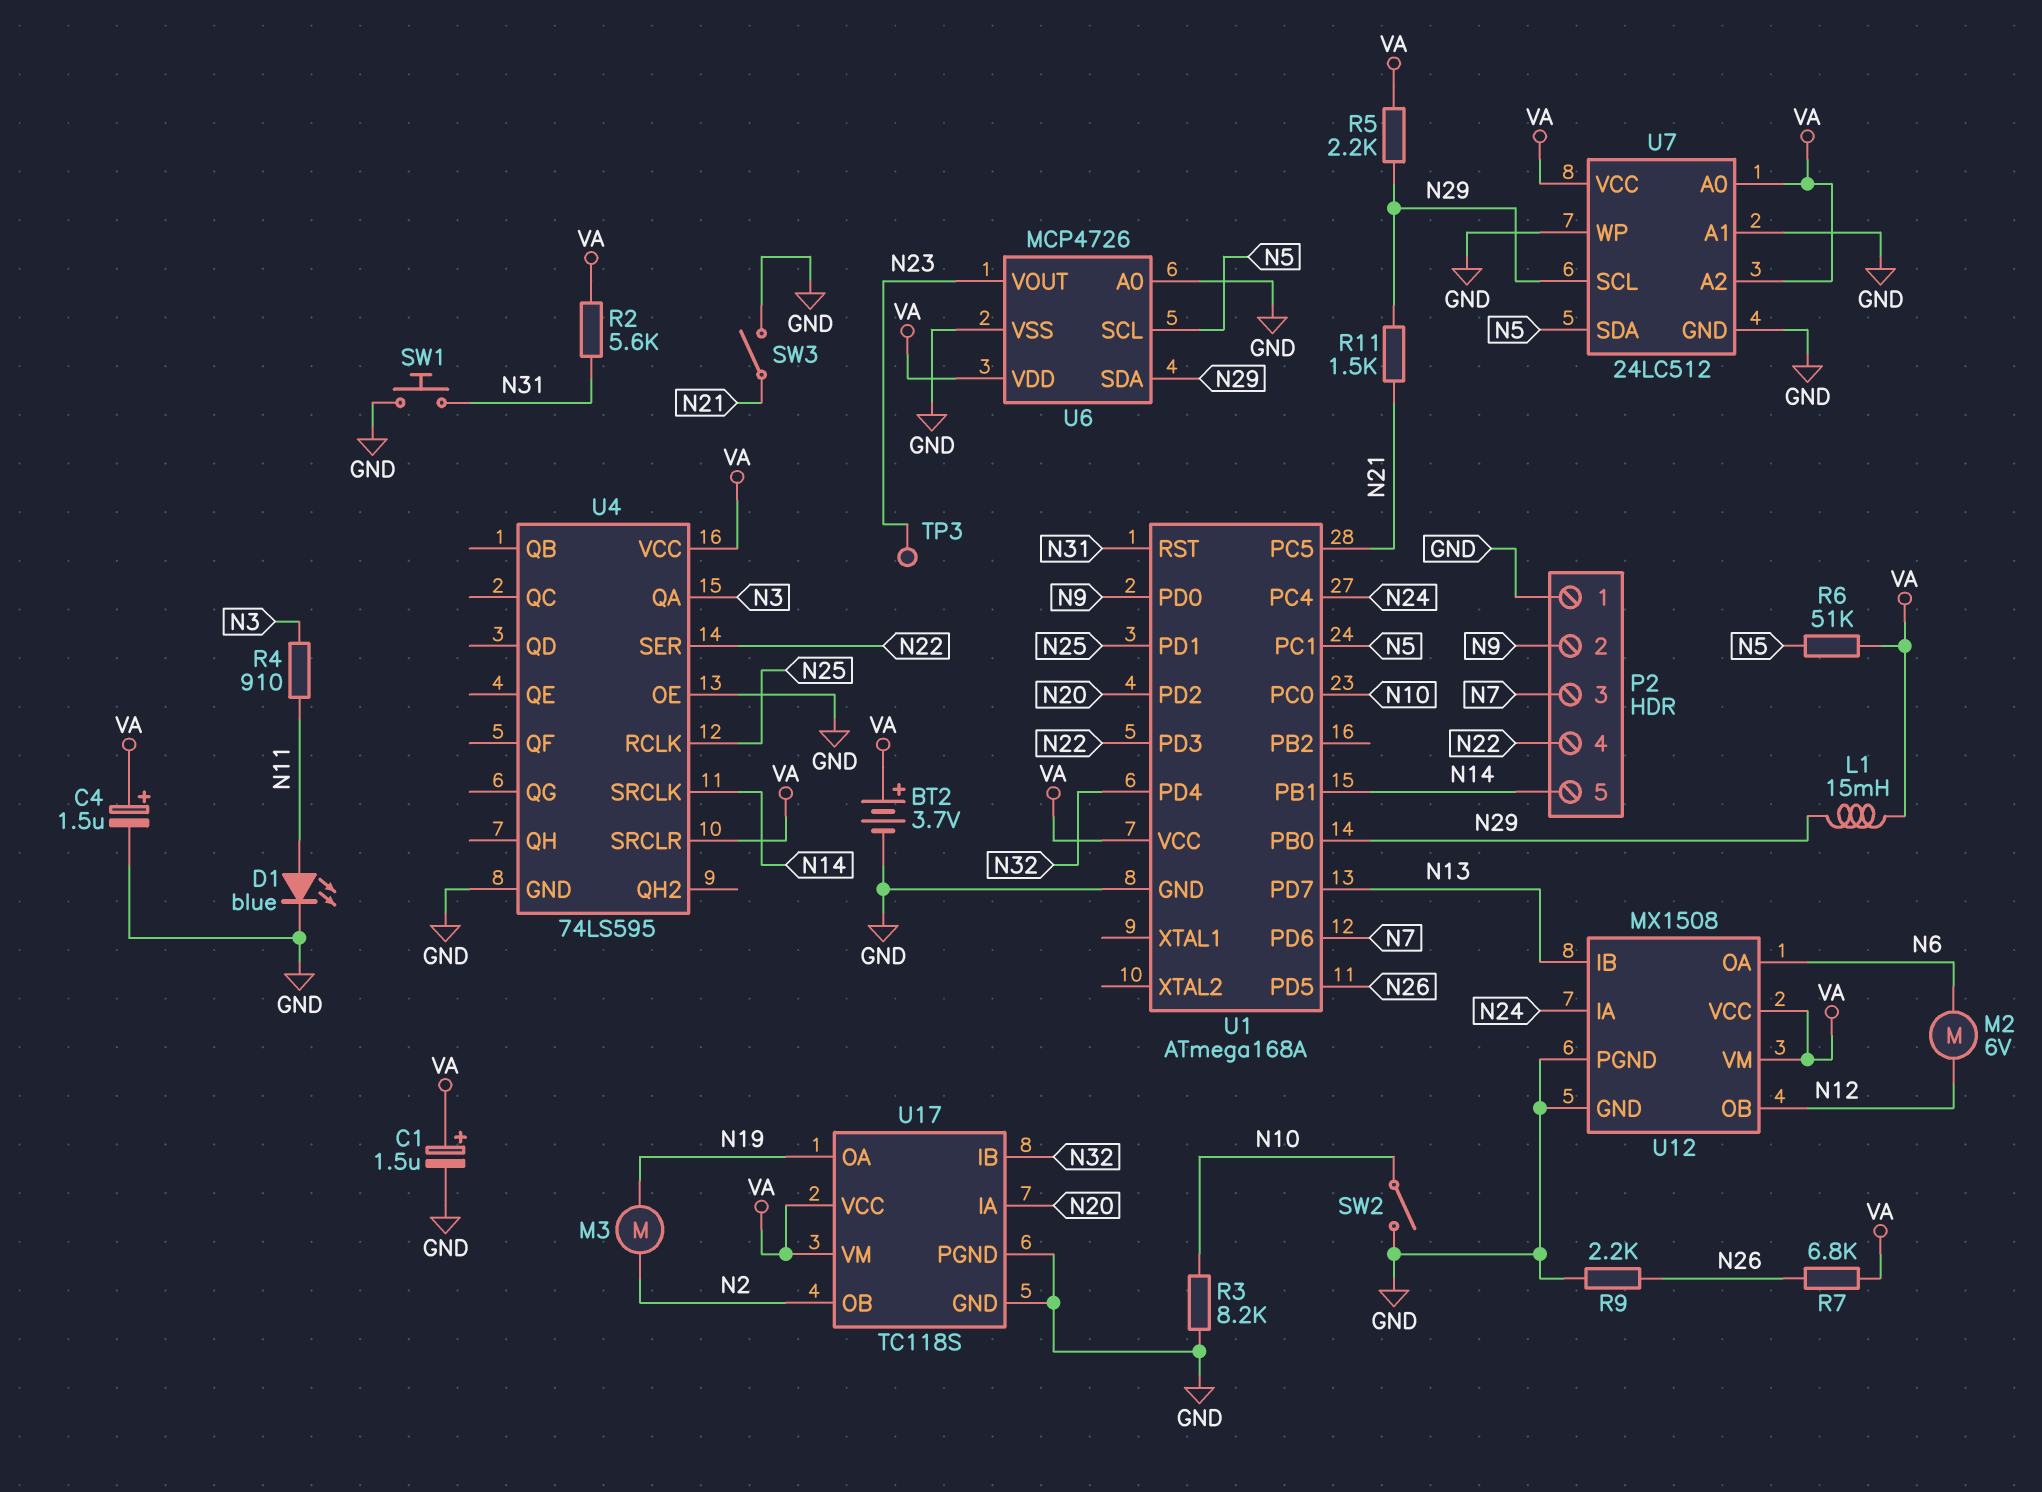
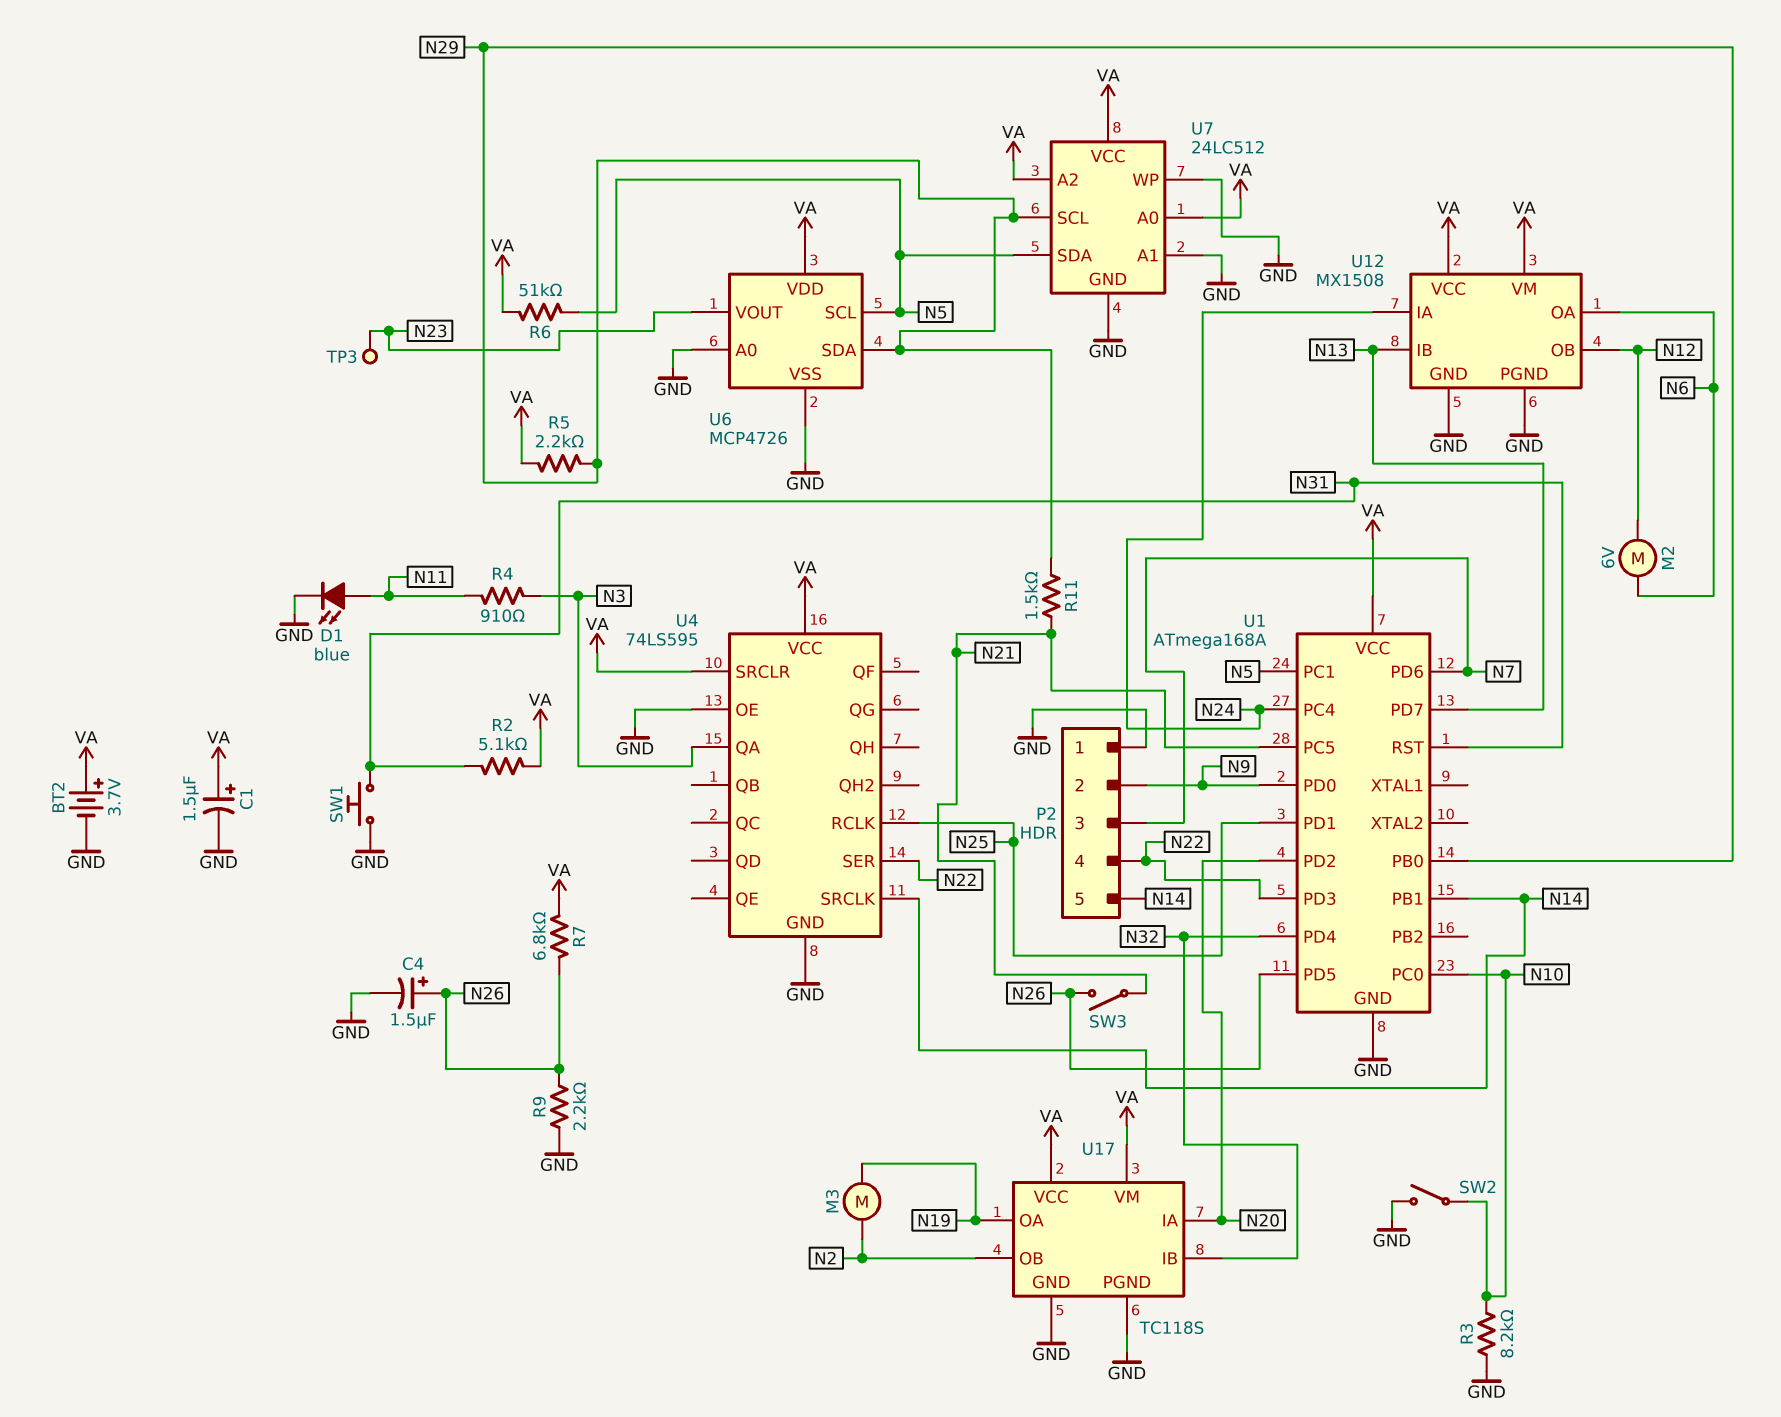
C4: 1.5uF (plus VA, minus GND) -> 1.5uF (plus N26, minus GND)
L1: 15mH (N29, VA) -> none
R2: 5.6k (N31, VA) -> 5.1k (N31, VA)
SW3: switch (GND, N21) -> switch (N21, N26)

